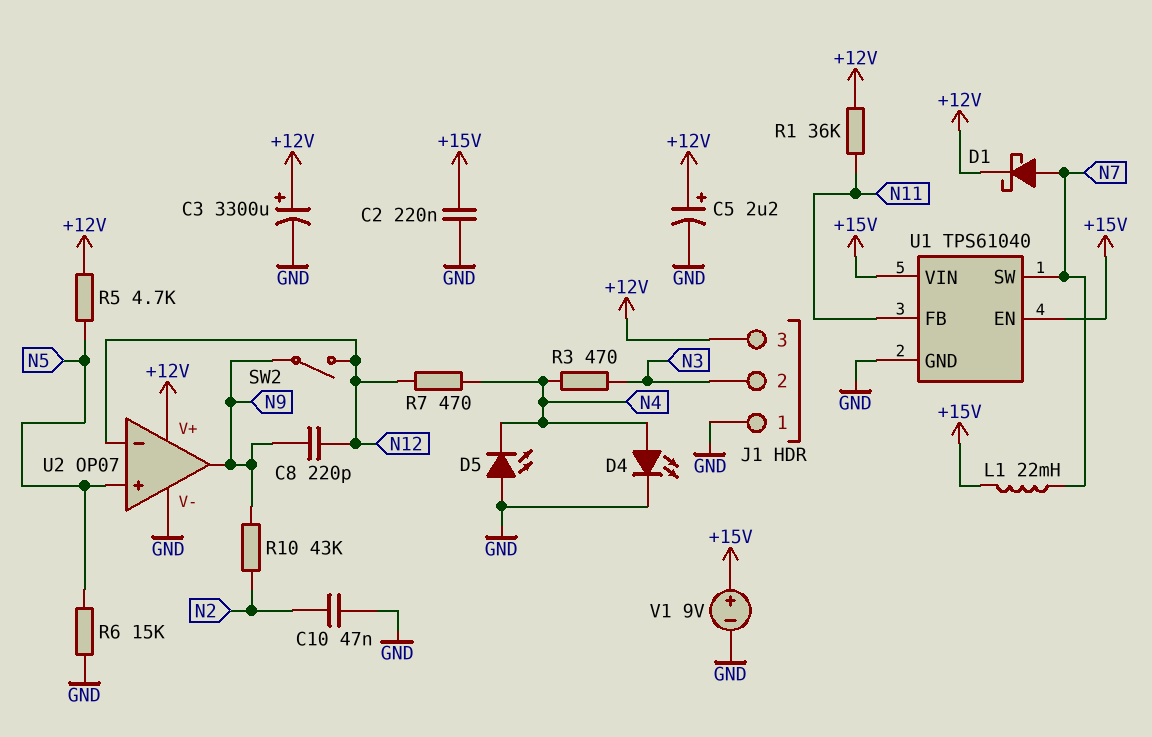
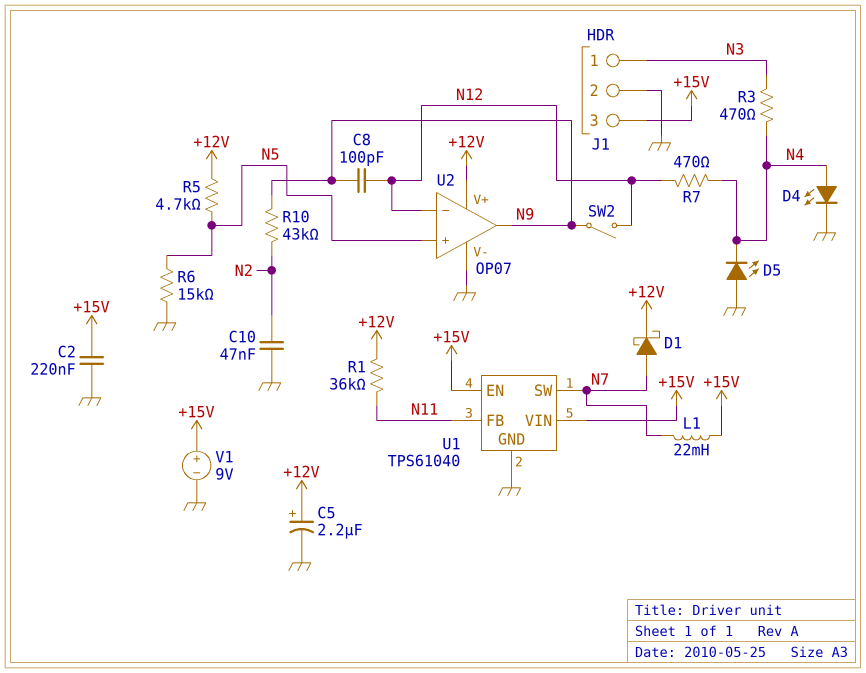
C3: 3300uF (plus +12V, minus GND) -> none
C8: 220pF (N9, N12) -> 100pF (N9, N12)
J1 pin 1: GND -> N3
J1 pin 2: N3 -> GND
J1 pin 3: +12V -> +15V

